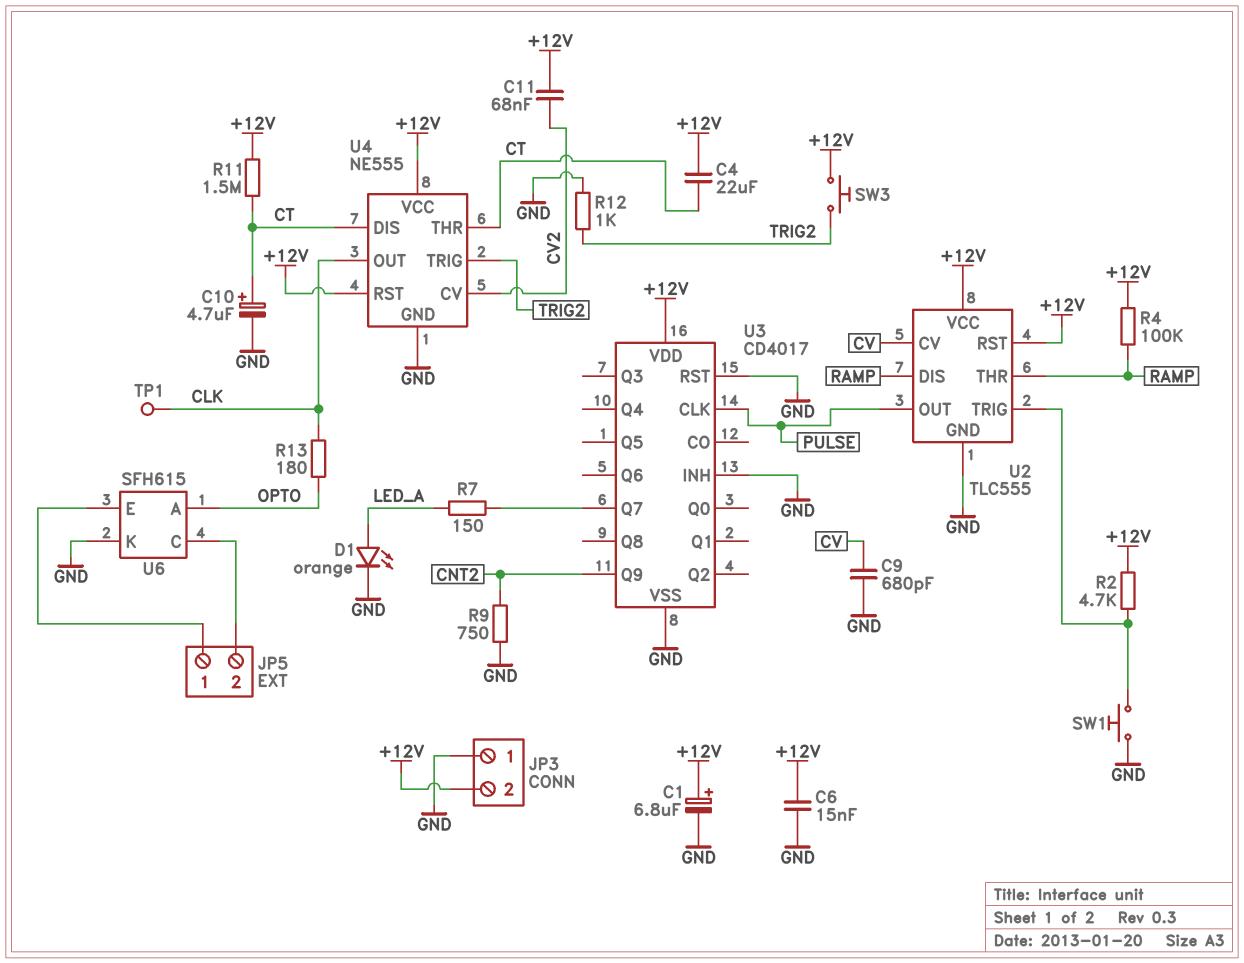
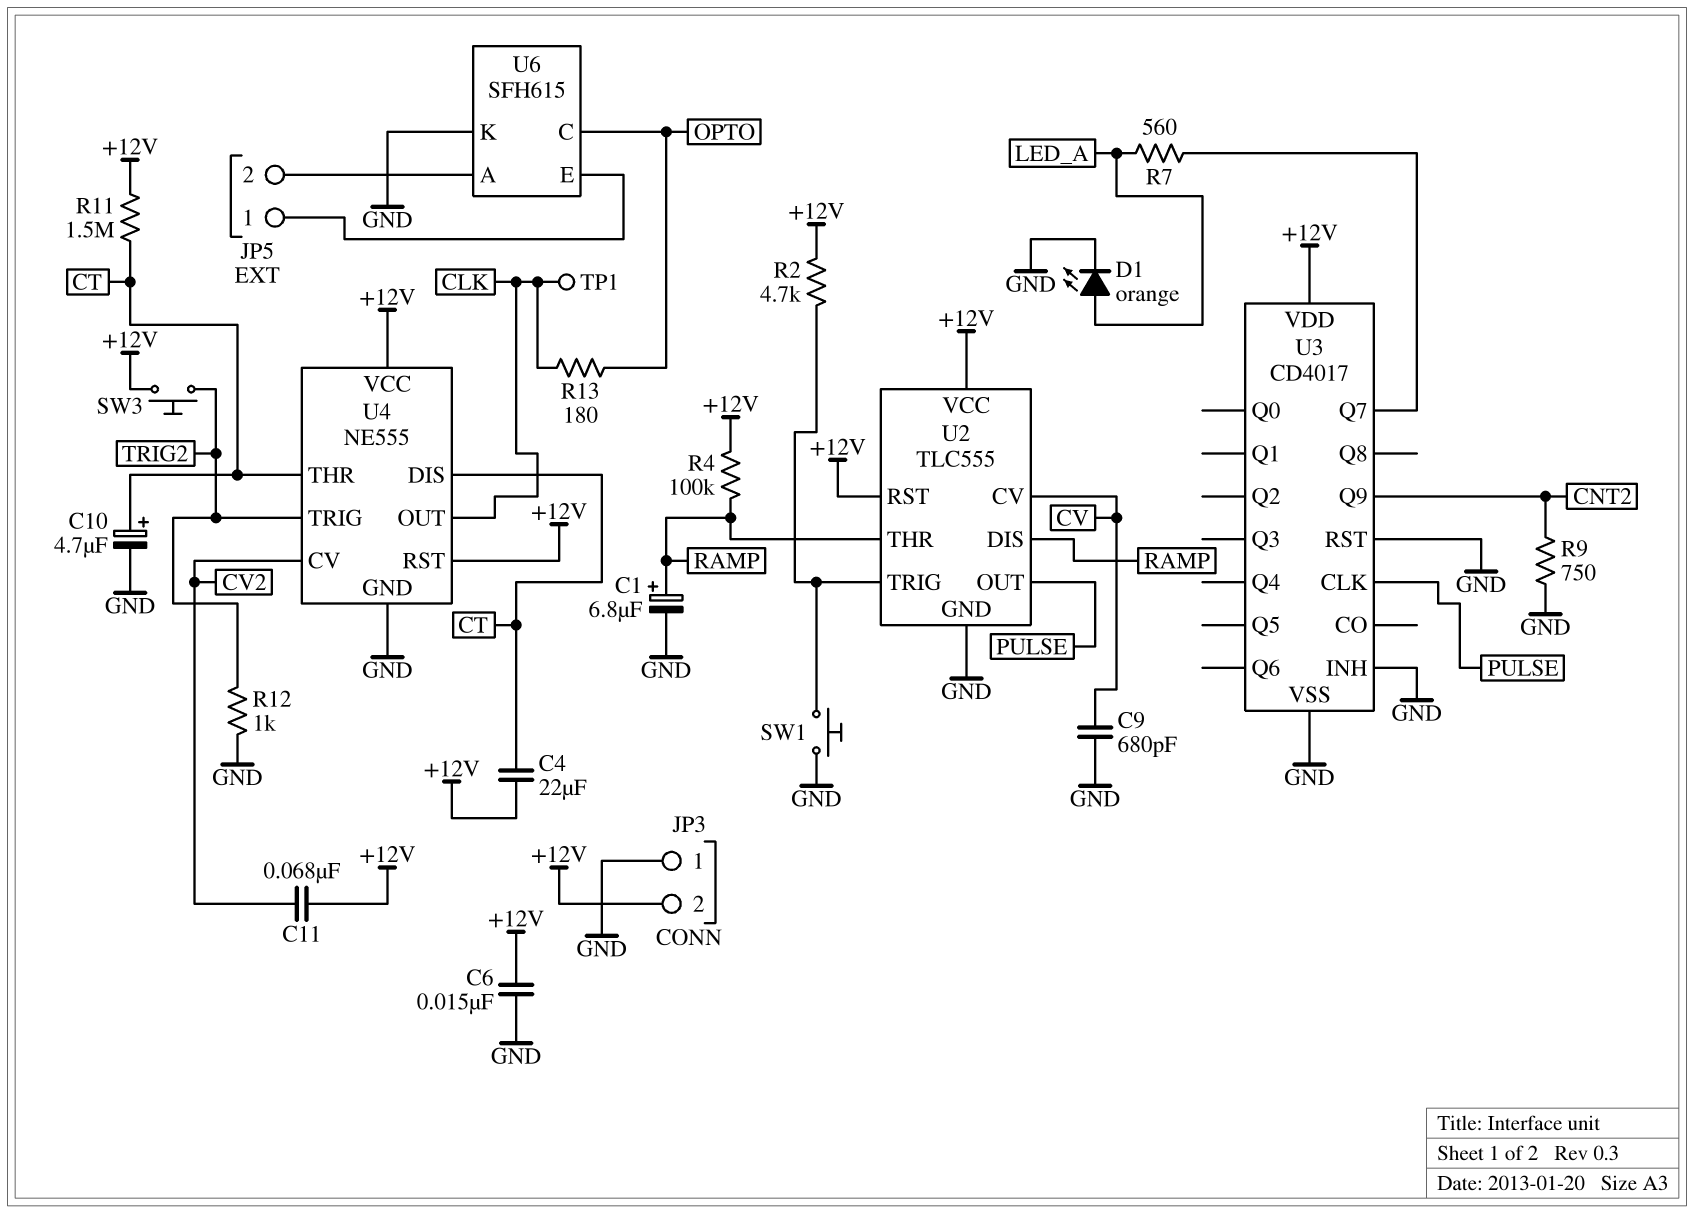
C1: 6.8uF (plus +12V, minus GND) -> 6.8uF (plus RAMP, minus GND)
R7: 150 (LED_A, U3/Q7) -> 560 (LED_A, U3/Q7)
U6 pin A: OPTO -> JP5/2
U6 pin C: JP5/2 -> OPTO

